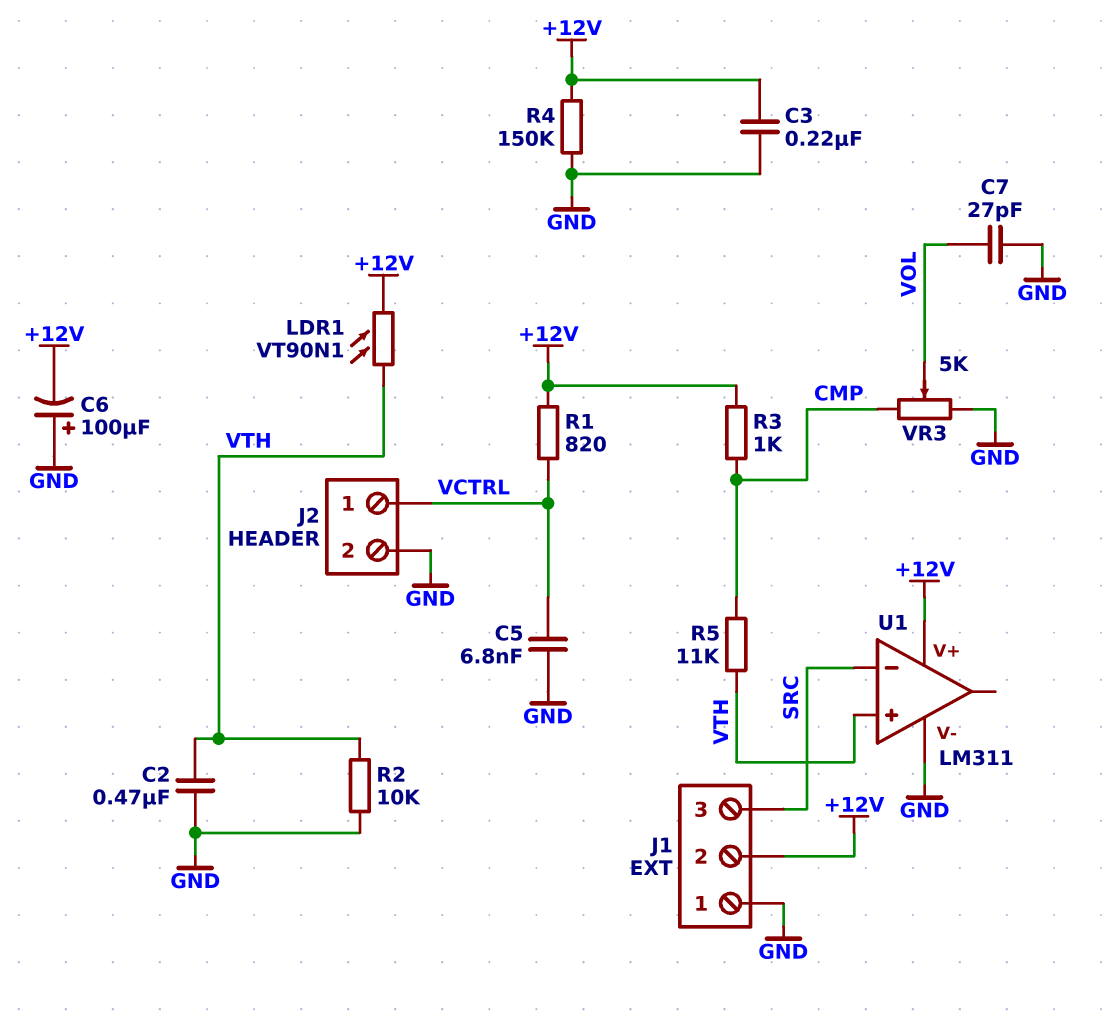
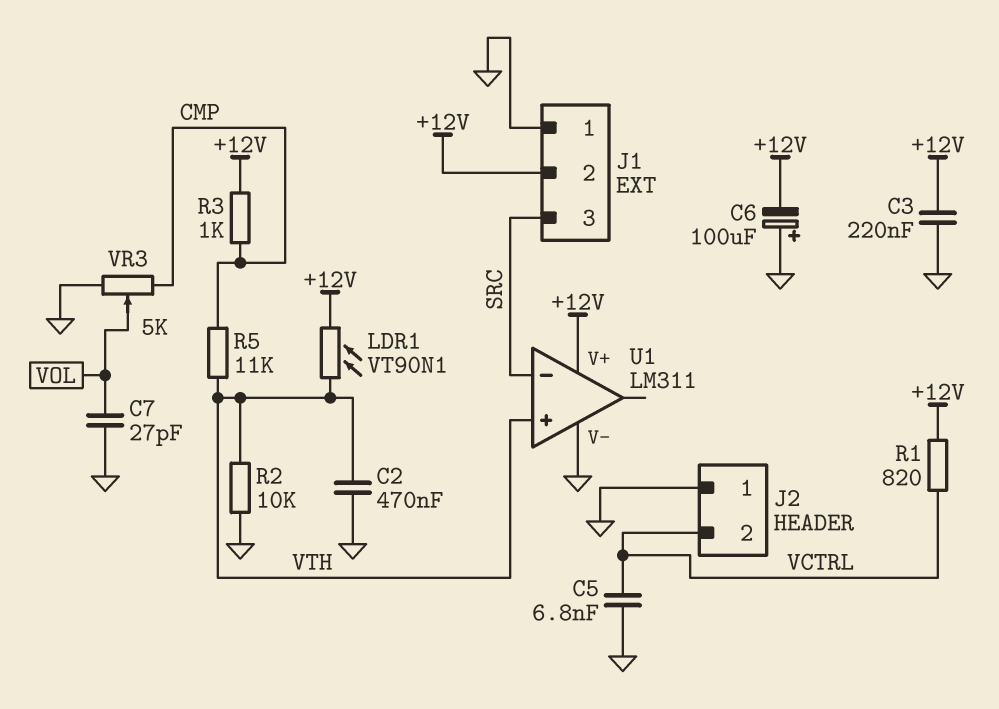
J2 pin 1: VCTRL -> GND
J2 pin 2: GND -> VCTRL
R4: 150k (+12V, GND) -> none

